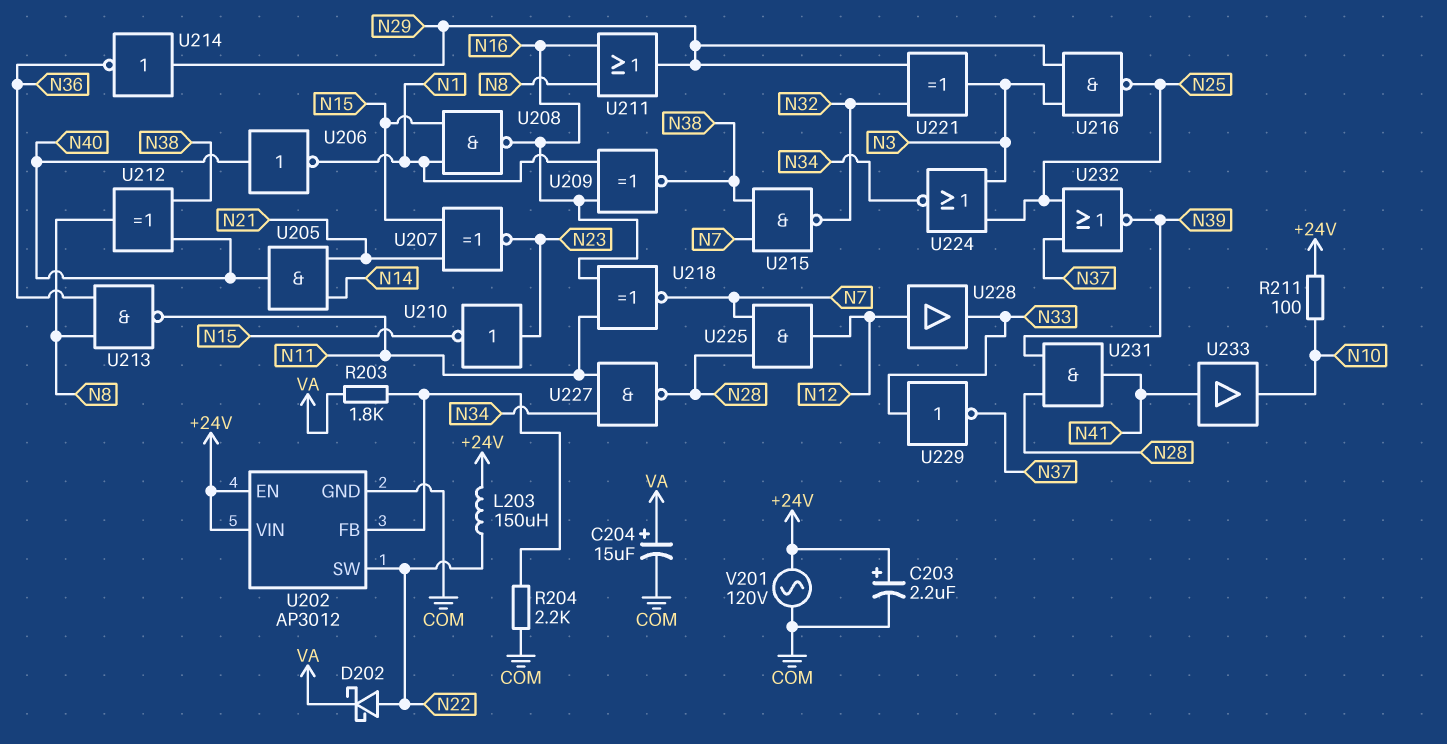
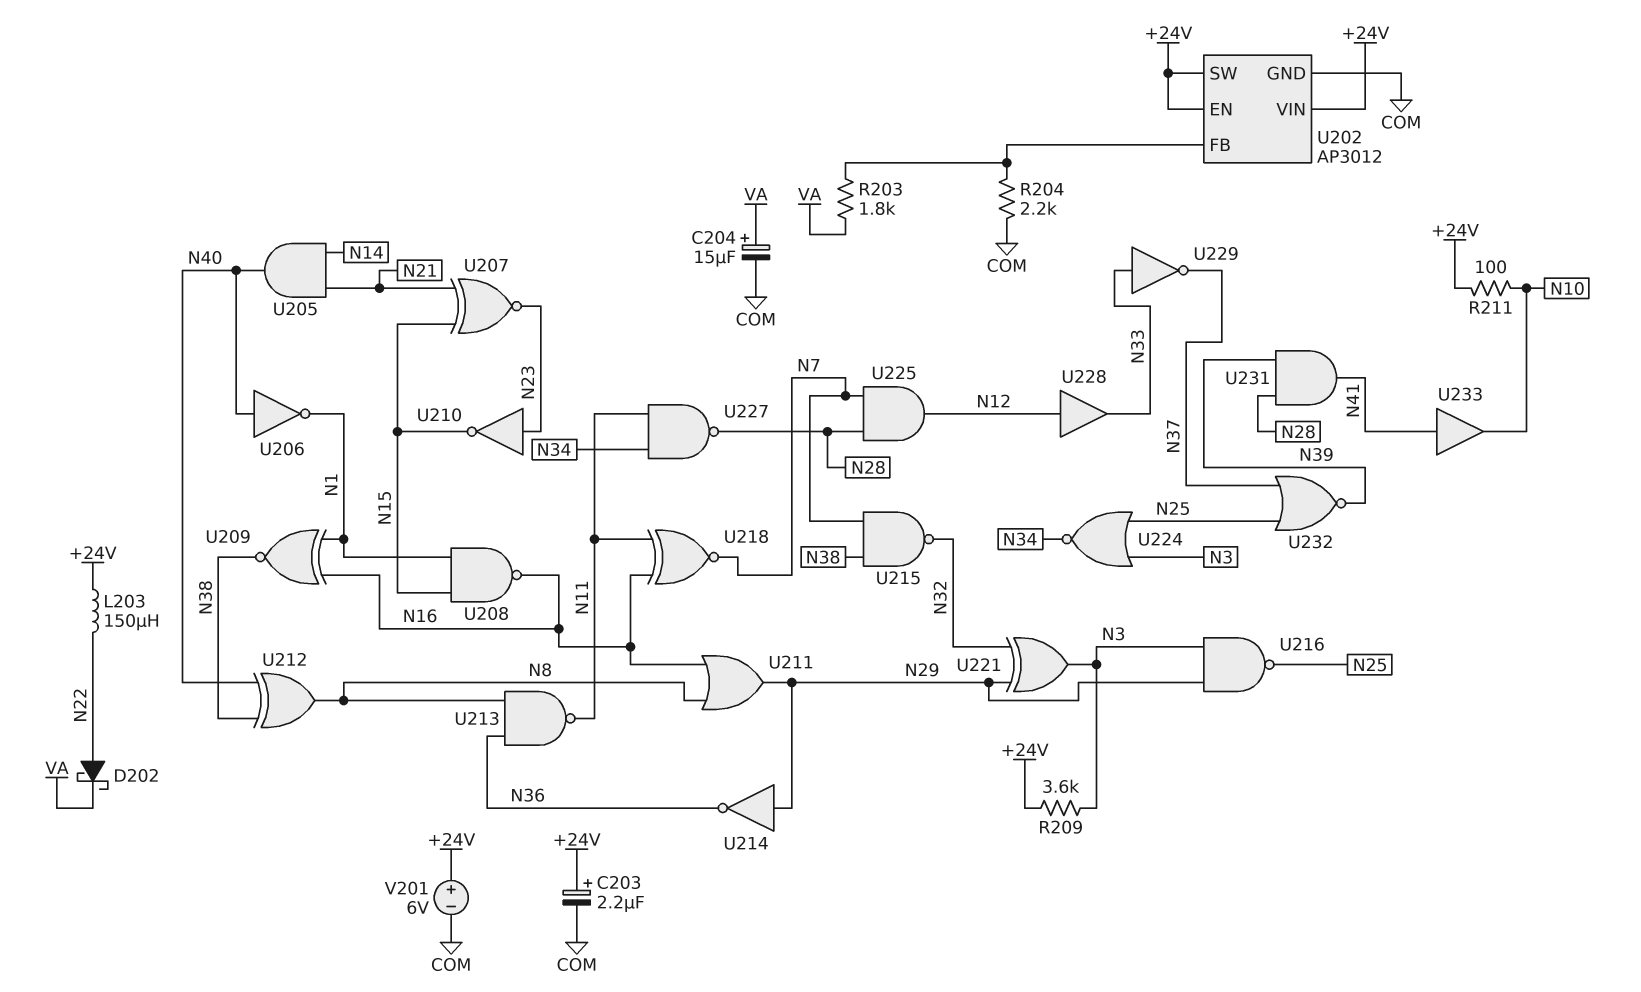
R209: none -> 3.6k (+24V, N3)
U202 pin SW: N22 -> +24V
V201: AC 120V (+24V, COM) -> 6V (plus +24V, minus COM)

